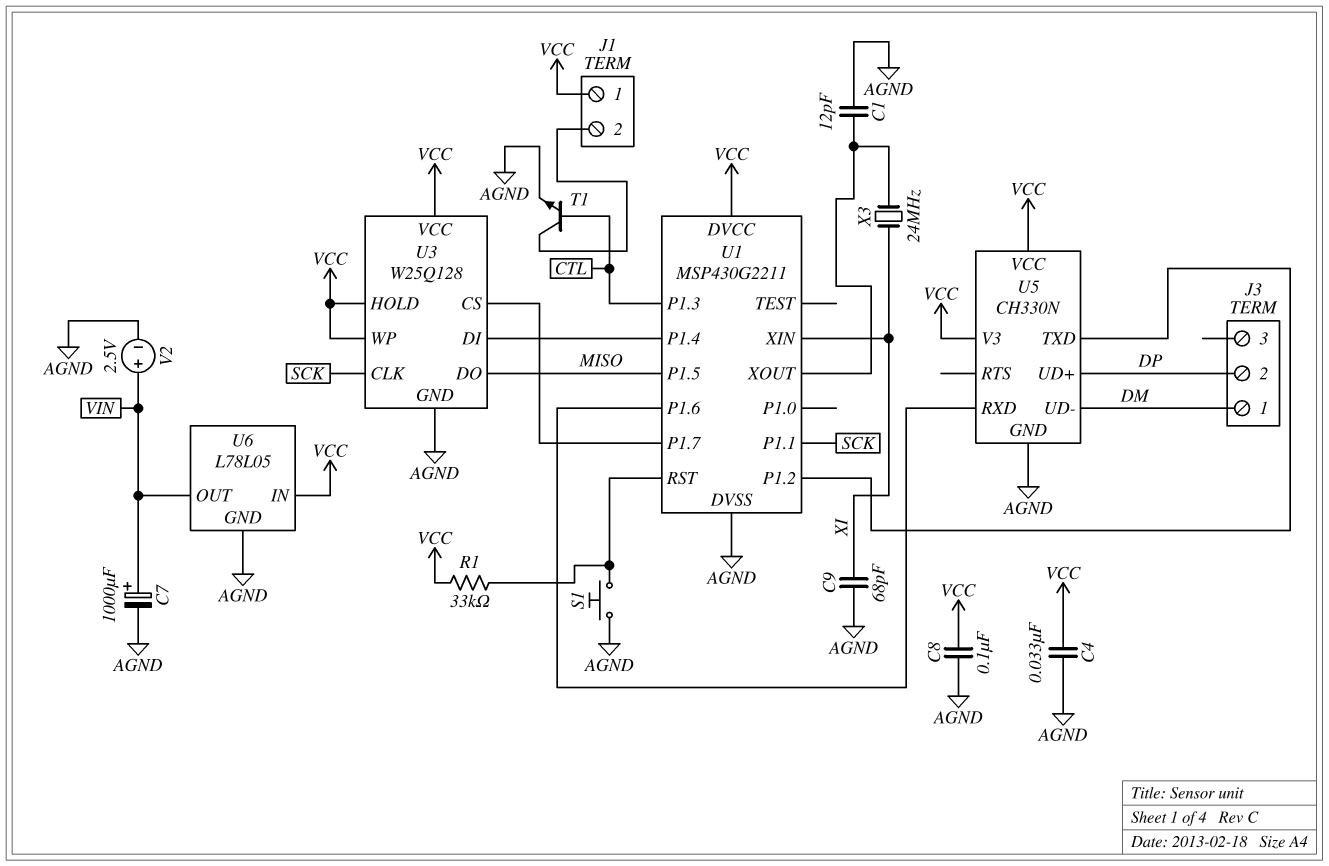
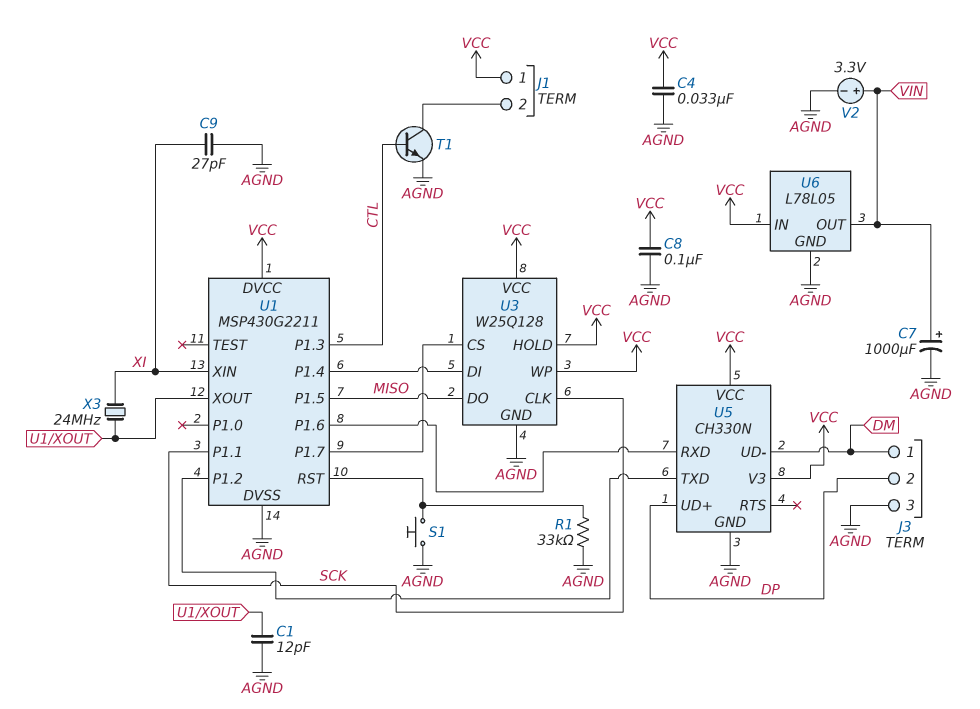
C9: 68pF (AGND, XI) -> 27pF (AGND, XI)
J3 pin 3: none -> AGND
R1: 33k (U1/RST, VCC) -> 33k (AGND, U1/RST)
V2: 2.5V (plus VIN, minus AGND) -> 3.3V (plus VIN, minus AGND)

